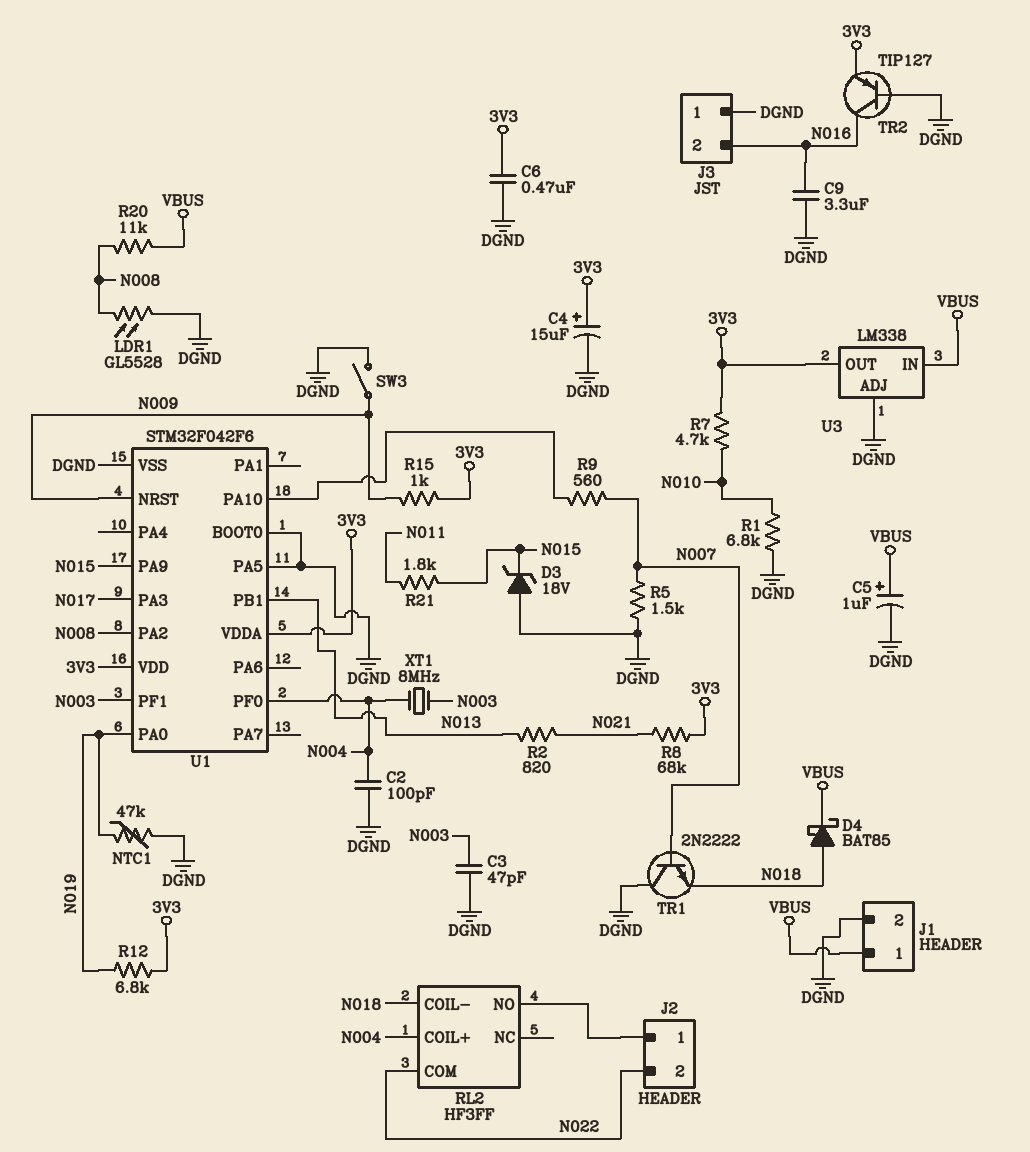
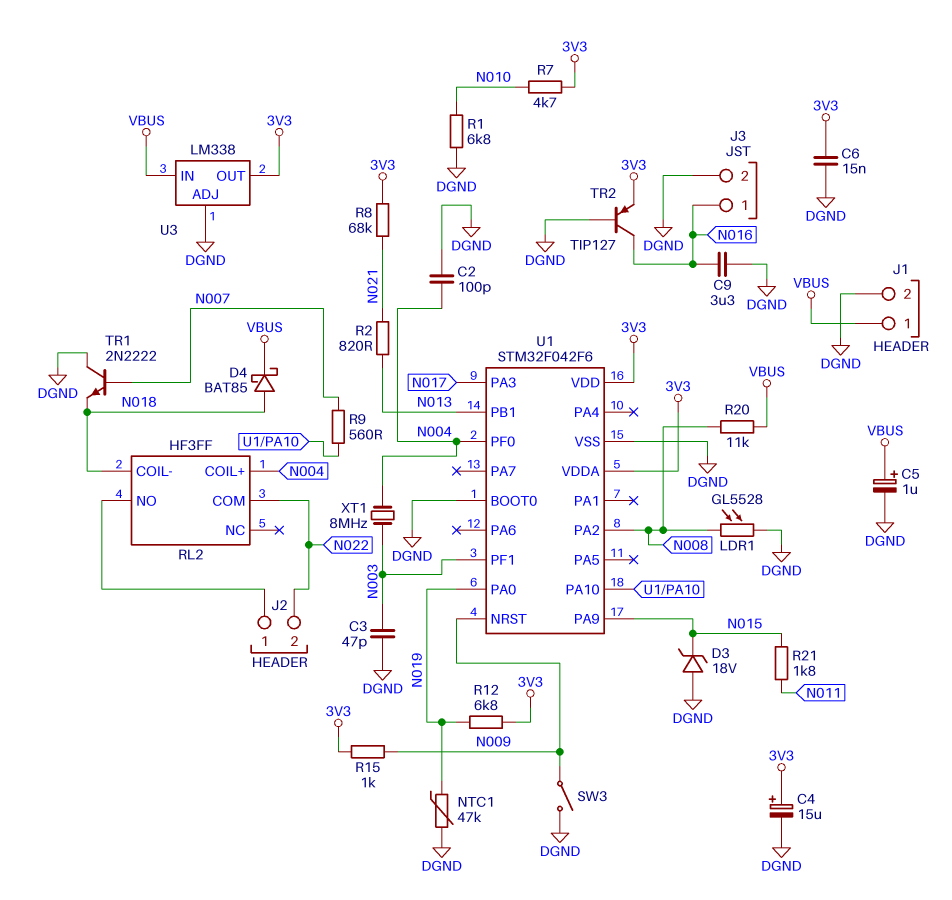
C6: 470nF (3V3, DGND) -> 15nF (3V3, DGND)
J3 pin 1: DGND -> N016
J3 pin 2: N016 -> DGND
R5: 1.5k (DGND, N007) -> none
U1 pin PA5: DGND -> none

